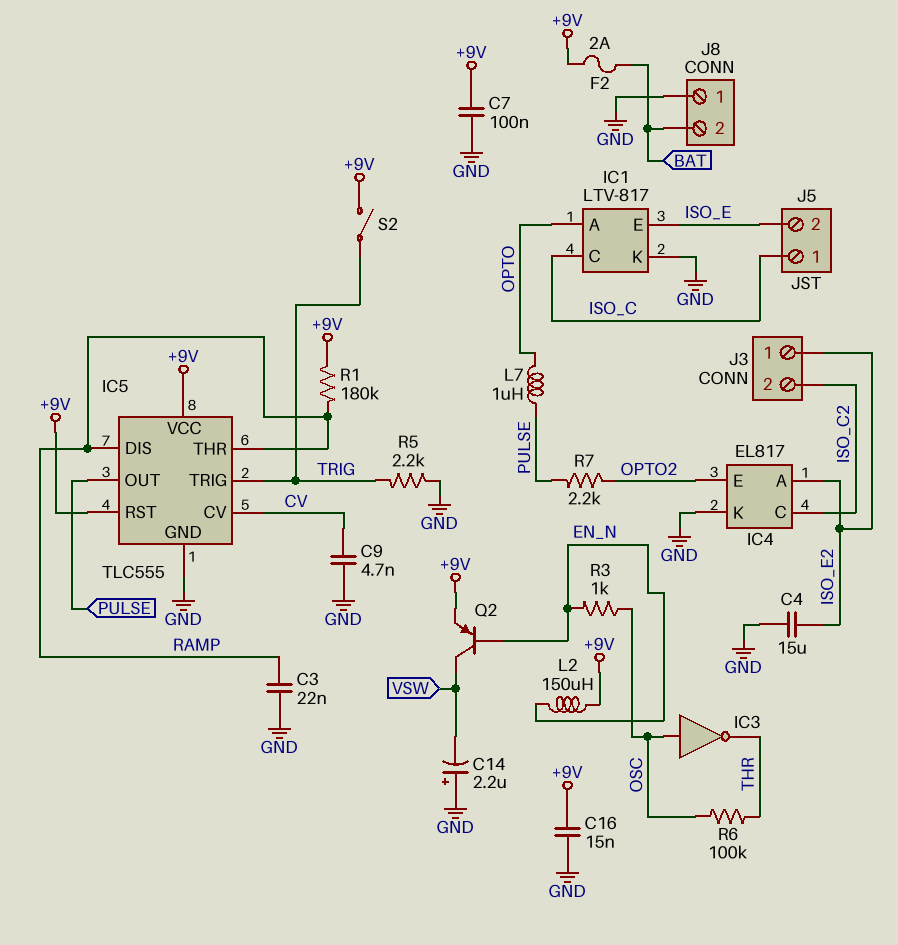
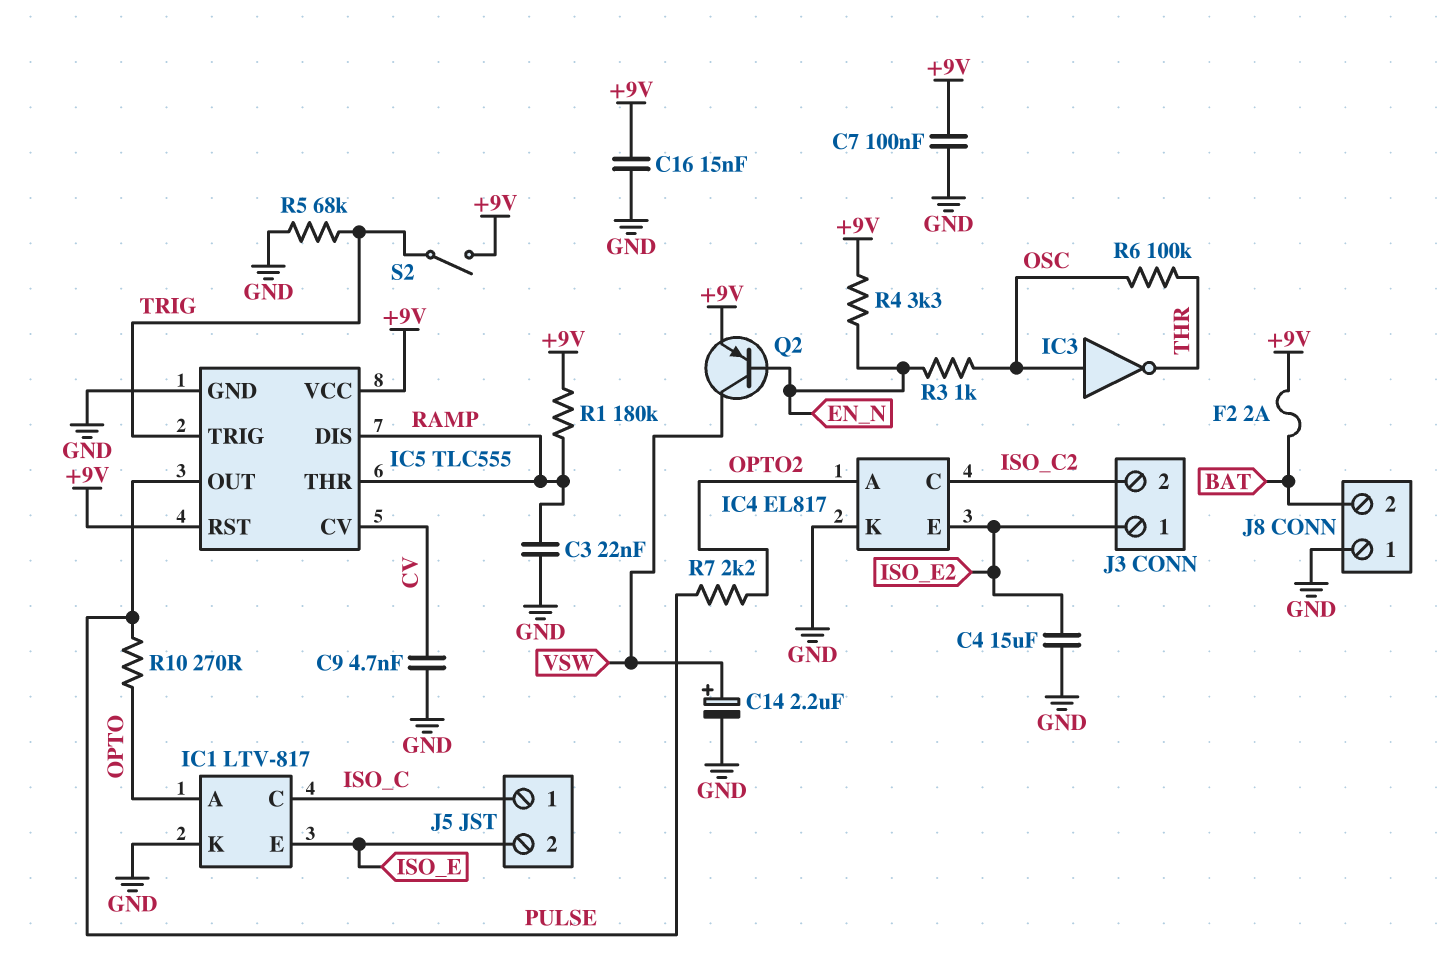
C14: 2.2uF (plus GND, minus VSW) -> 2.2uF (plus VSW, minus GND)
IC4 pin A: ISO_E2 -> OPTO2
IC4 pin E: OPTO2 -> ISO_E2
L2: 150uH (+9V, EN_N) -> none
L7: 1uH (OPTO, PULSE) -> none
R4: none -> 3.3k (+9V, EN_N)
R5: 2.2k (GND, TRIG) -> 68k (GND, TRIG)
R10: none -> 270 (OPTO, PULSE)

